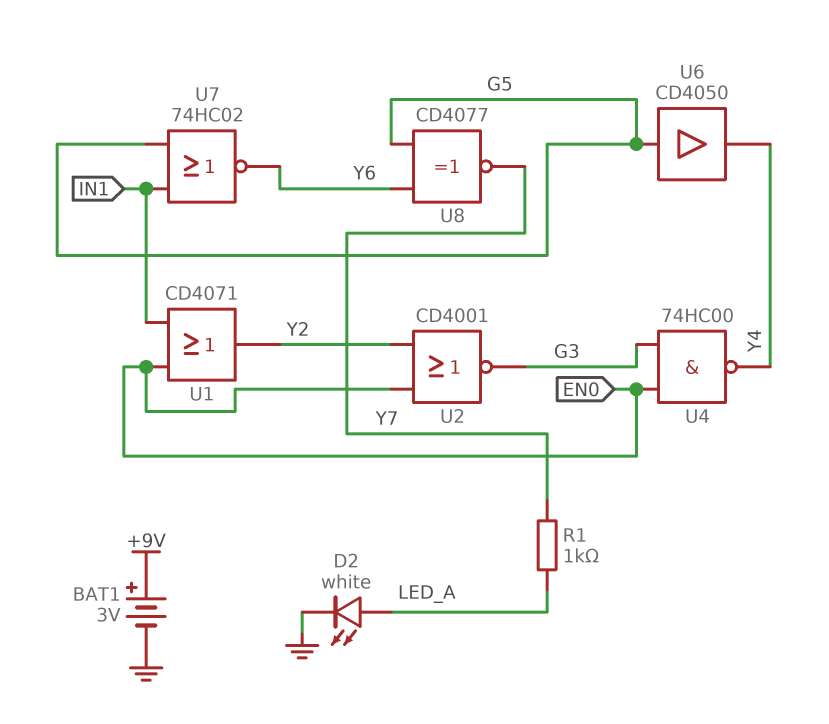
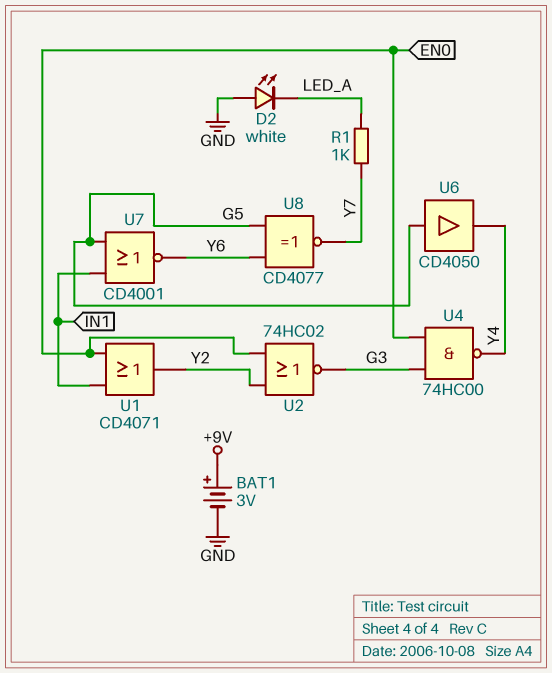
D2: LED white (A LED_A, K GND) -> LED white (A GND, K LED_A)
U2: NOR CD4001 (in EN0, in Y2, out G3) -> NOR 74HC02 (in EN0, in Y2, out G3)
U7: NOR 74HC02 (in G5, in IN1, out Y6) -> NOR CD4001 (in G5, in IN1, out Y6)

